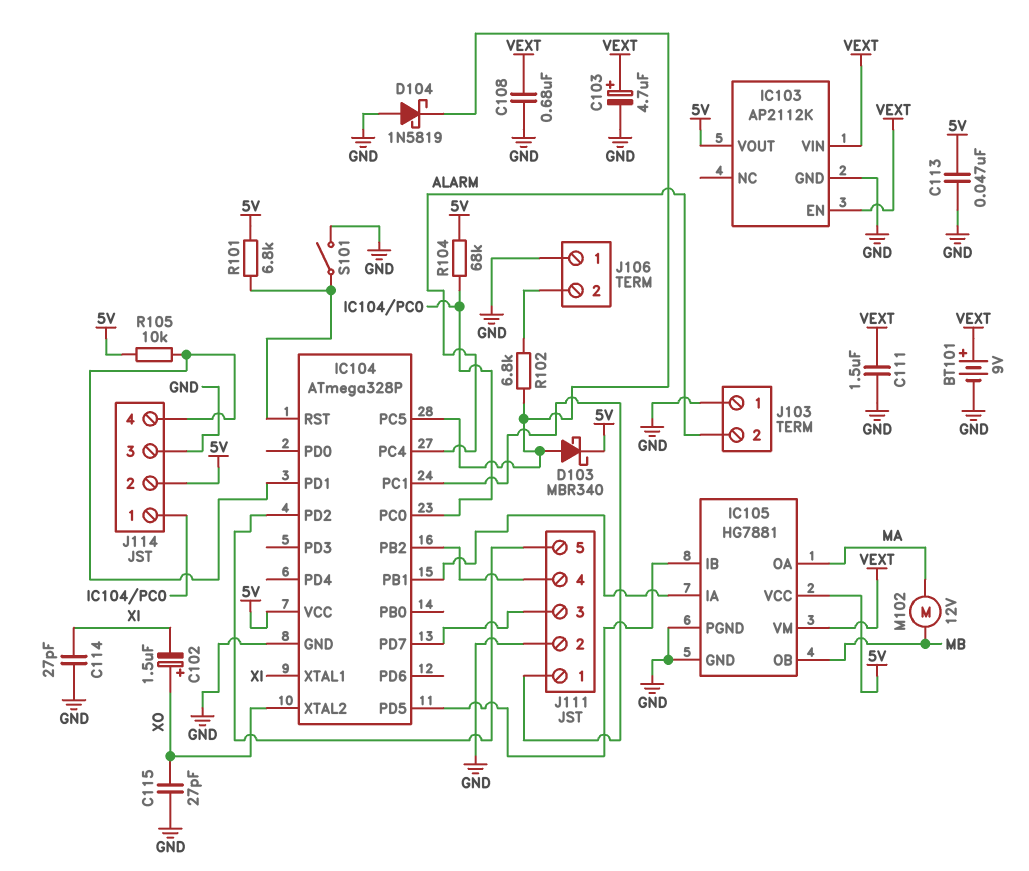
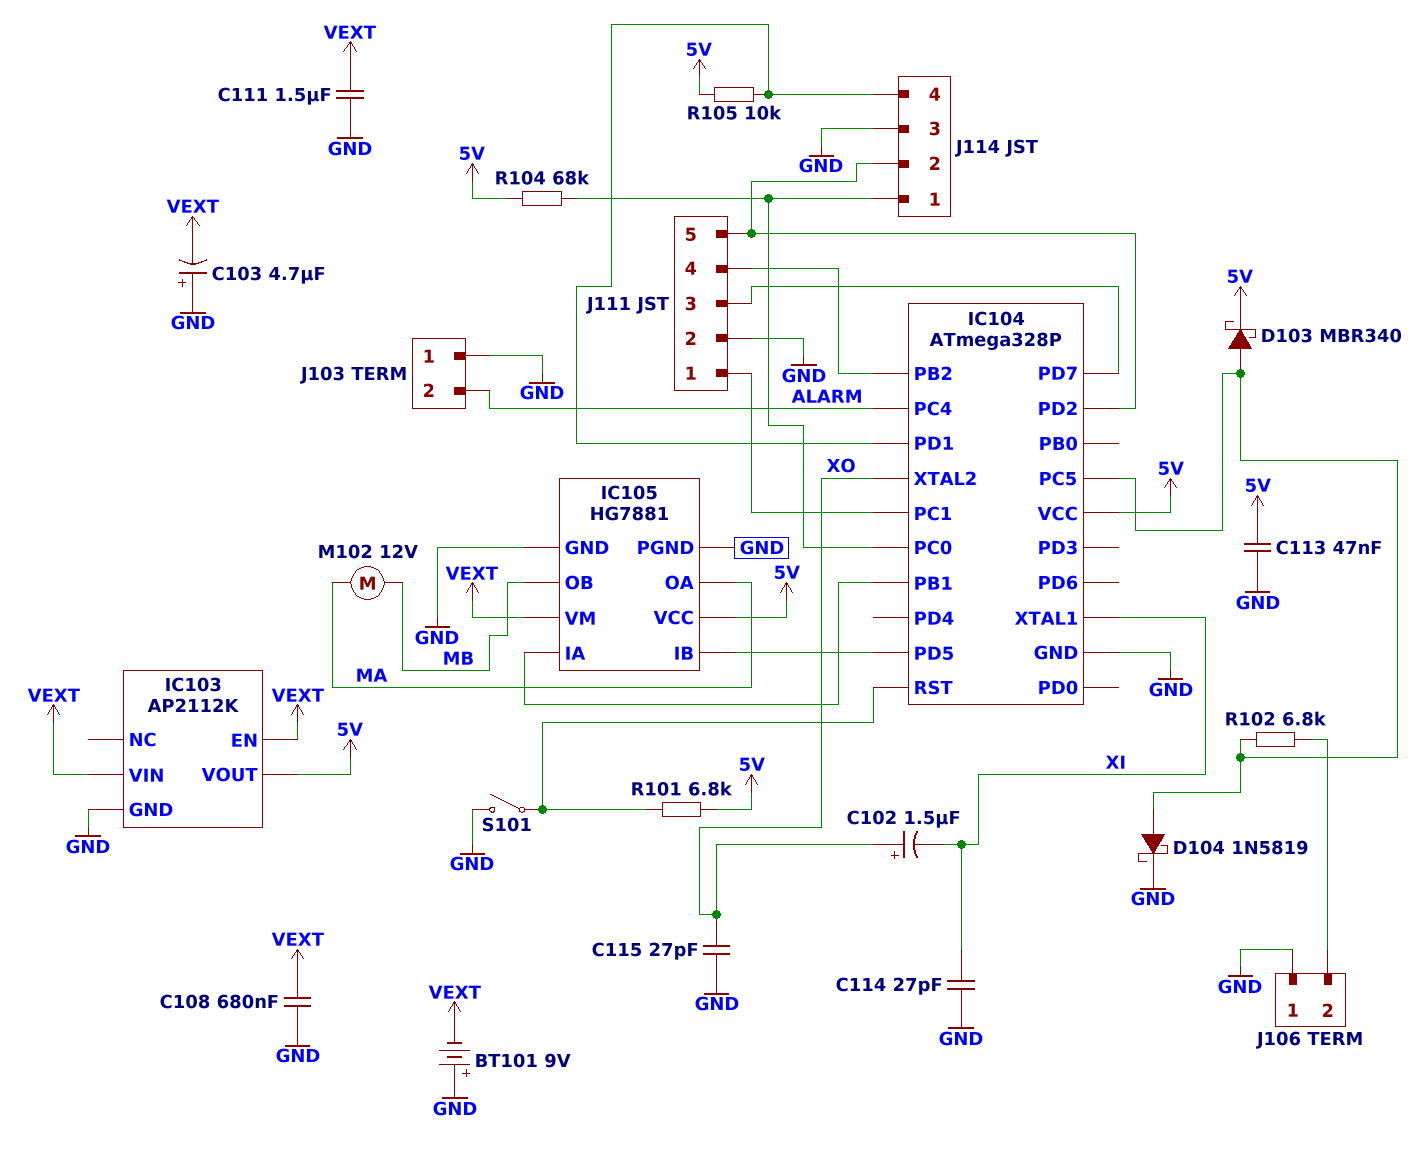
BT101: 9V (plus VEXT, minus GND) -> 9V (plus GND, minus VEXT)
C103: 4.7uF (plus VEXT, minus GND) -> 4.7uF (plus GND, minus VEXT)
D104: schottky 1N5819 (A GND, K IC104/PC5) -> schottky 1N5819 (A IC104/PC5, K GND)
J114 pin 2: 5V -> IC104/PD2

